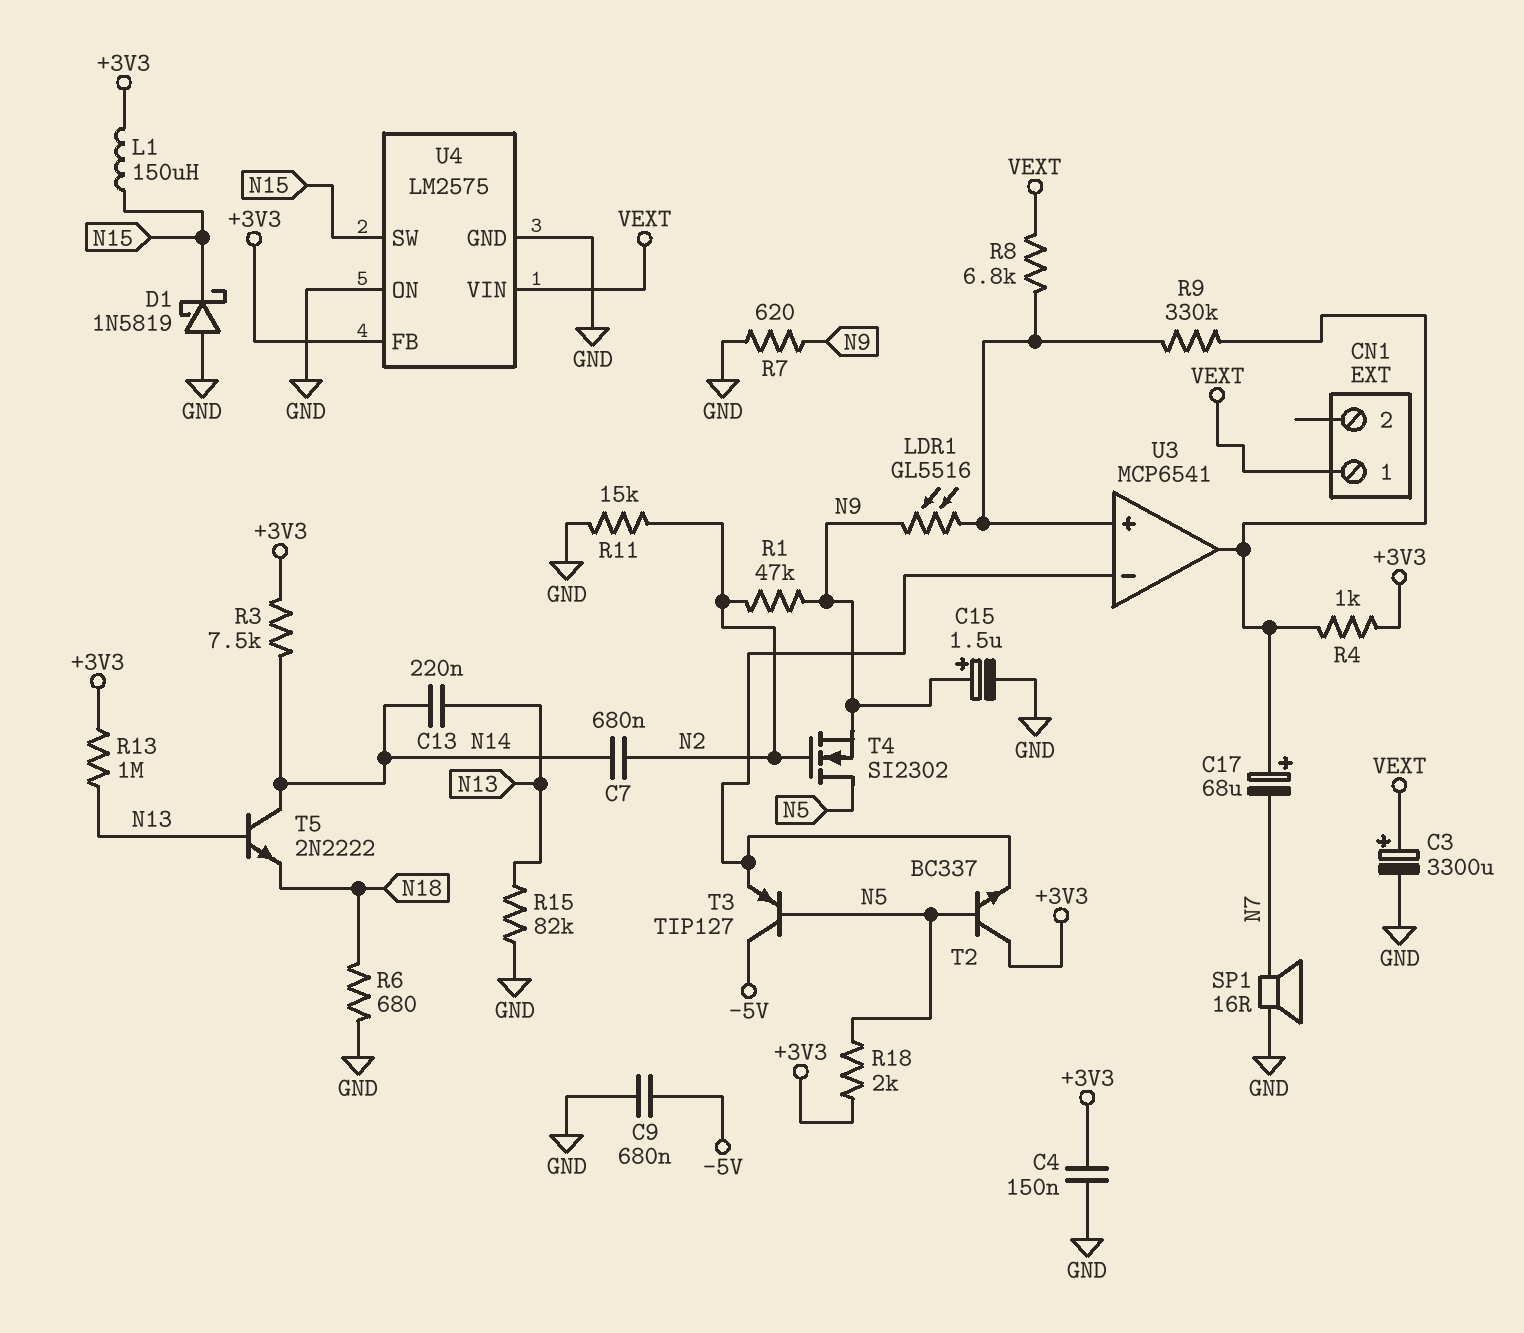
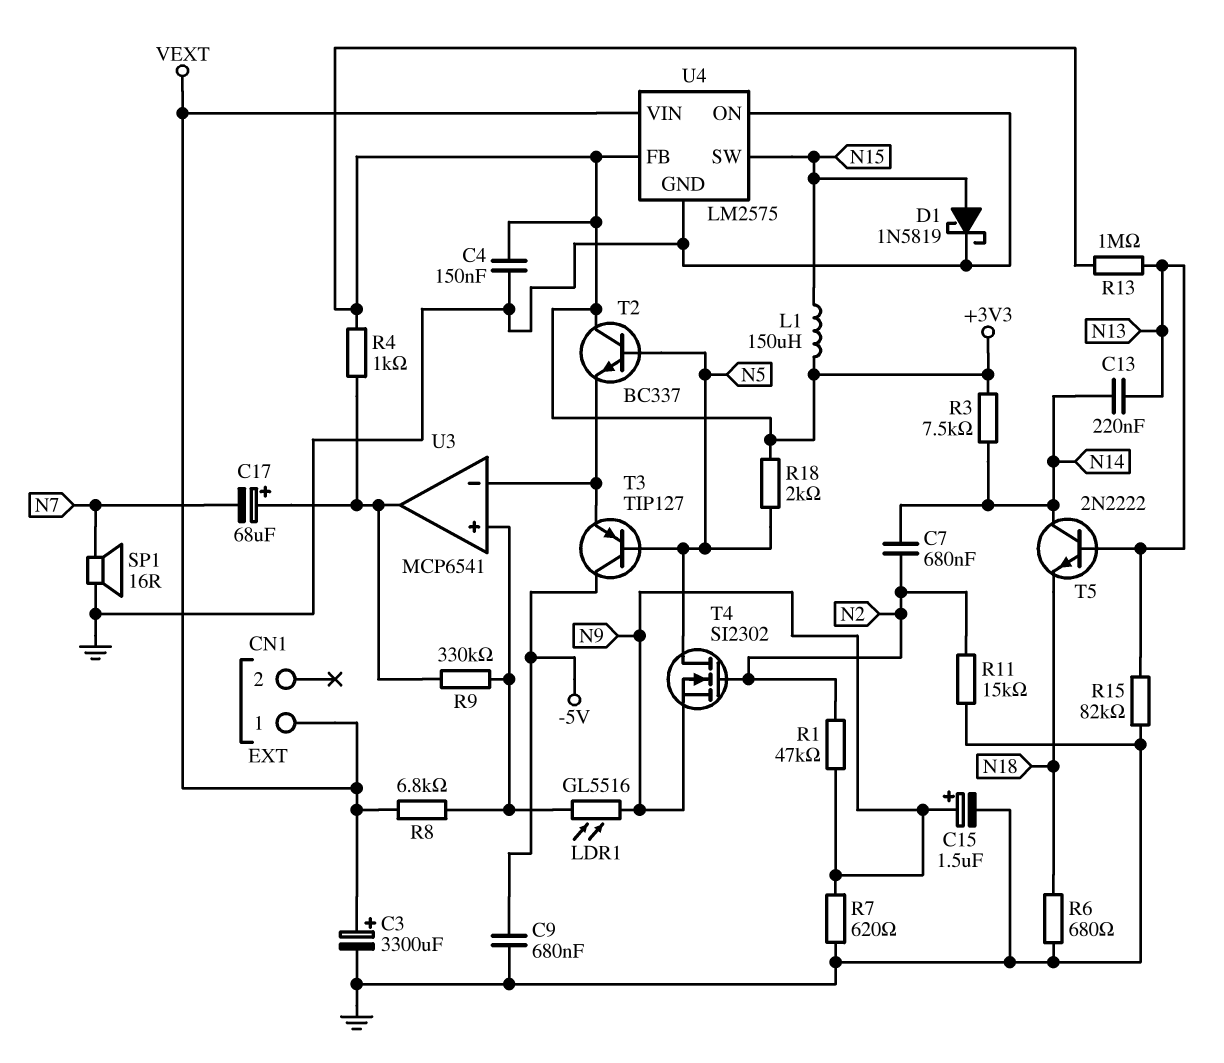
D1: schottky 1N5819 (A GND, K N15) -> schottky 1N5819 (A N15, K GND)

